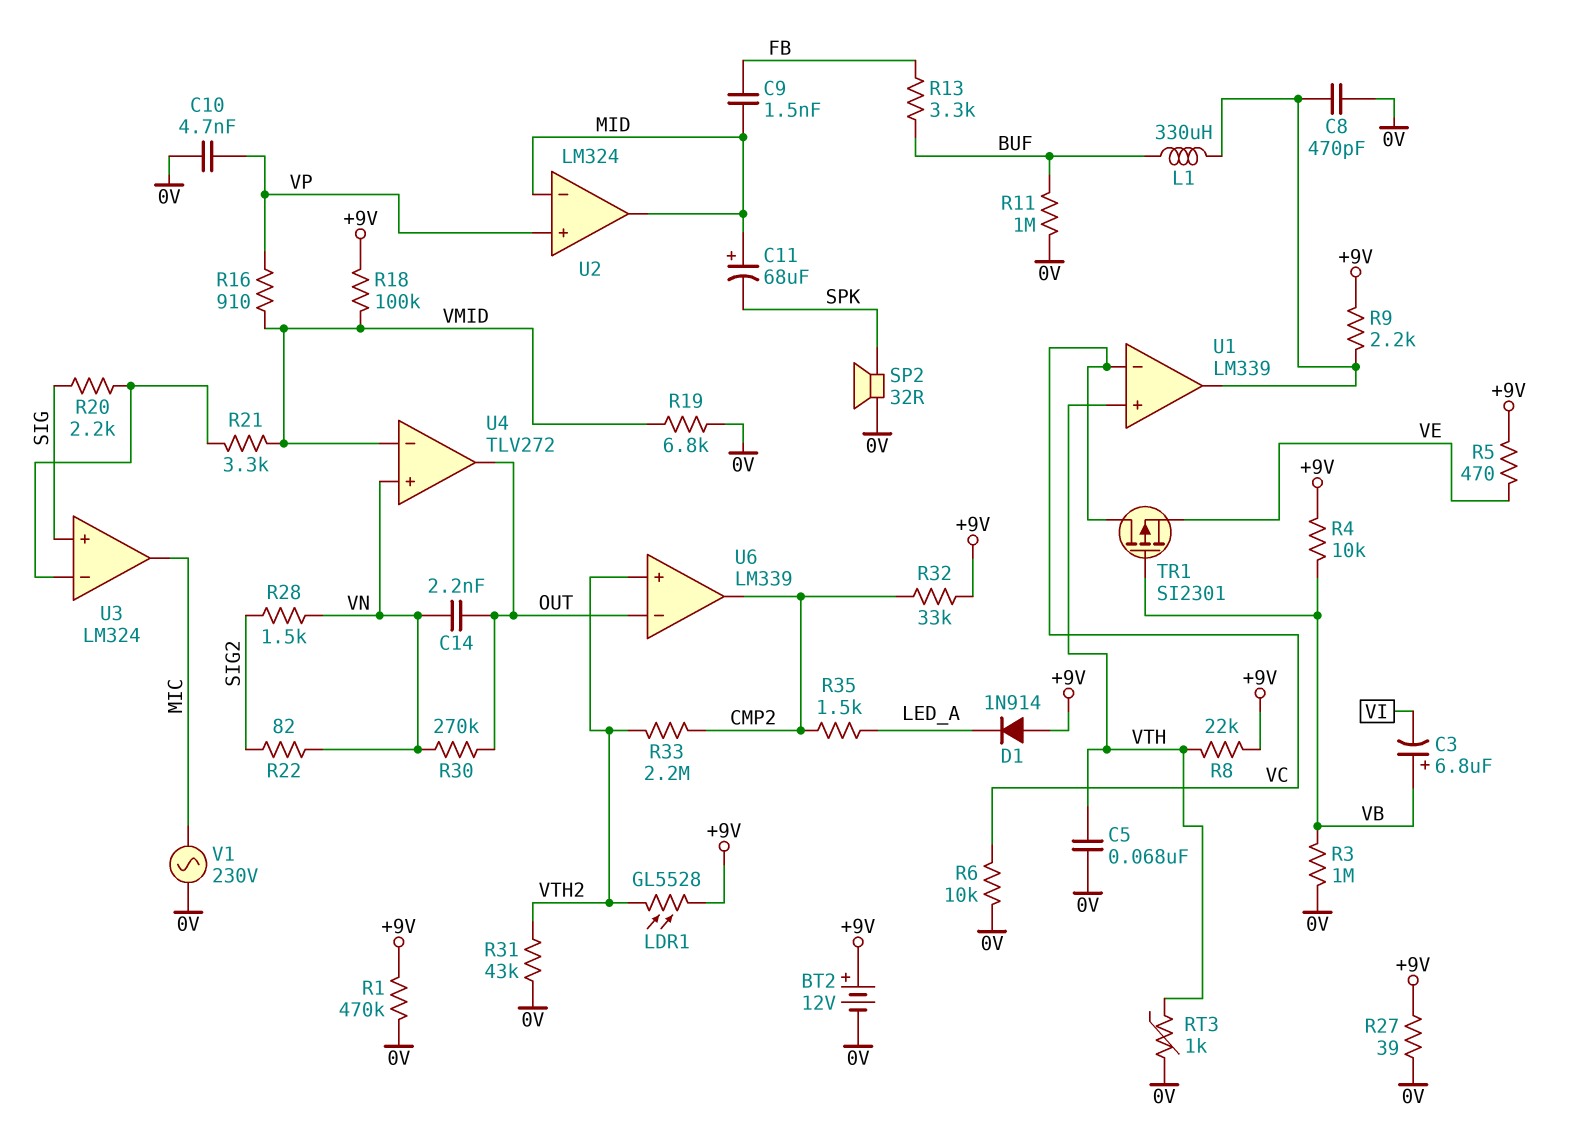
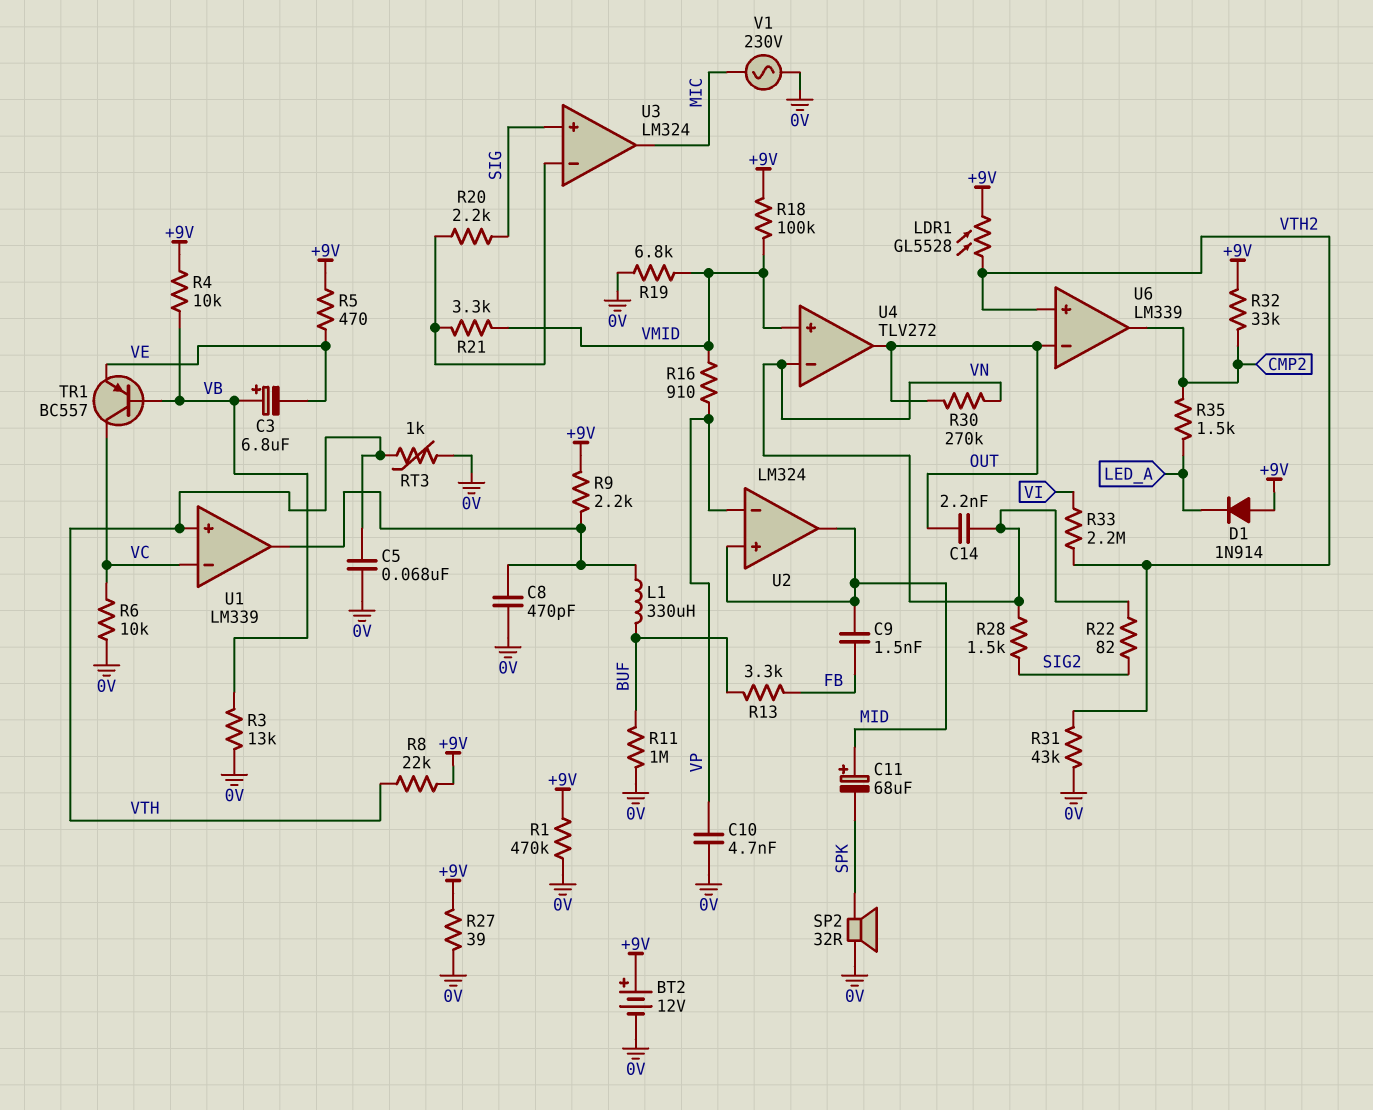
C3: 6.8uF (plus VB, minus VI) -> 6.8uF (plus VB, minus VE)
R3: 1M (0V, VB) -> 13k (0V, VB)
R33: 2.2M (CMP2, VTH2) -> 2.2M (VI, VTH2)
TR1: PMOS SI2301 (G VB, D VC, S VE) -> PNP BC557 (B VB, C VC, E VE)
U2 pin in+: VP -> MID
U2 pin in-: MID -> VP
U4 pin in+: VN -> VMID
U4 pin in-: VMID -> VN

